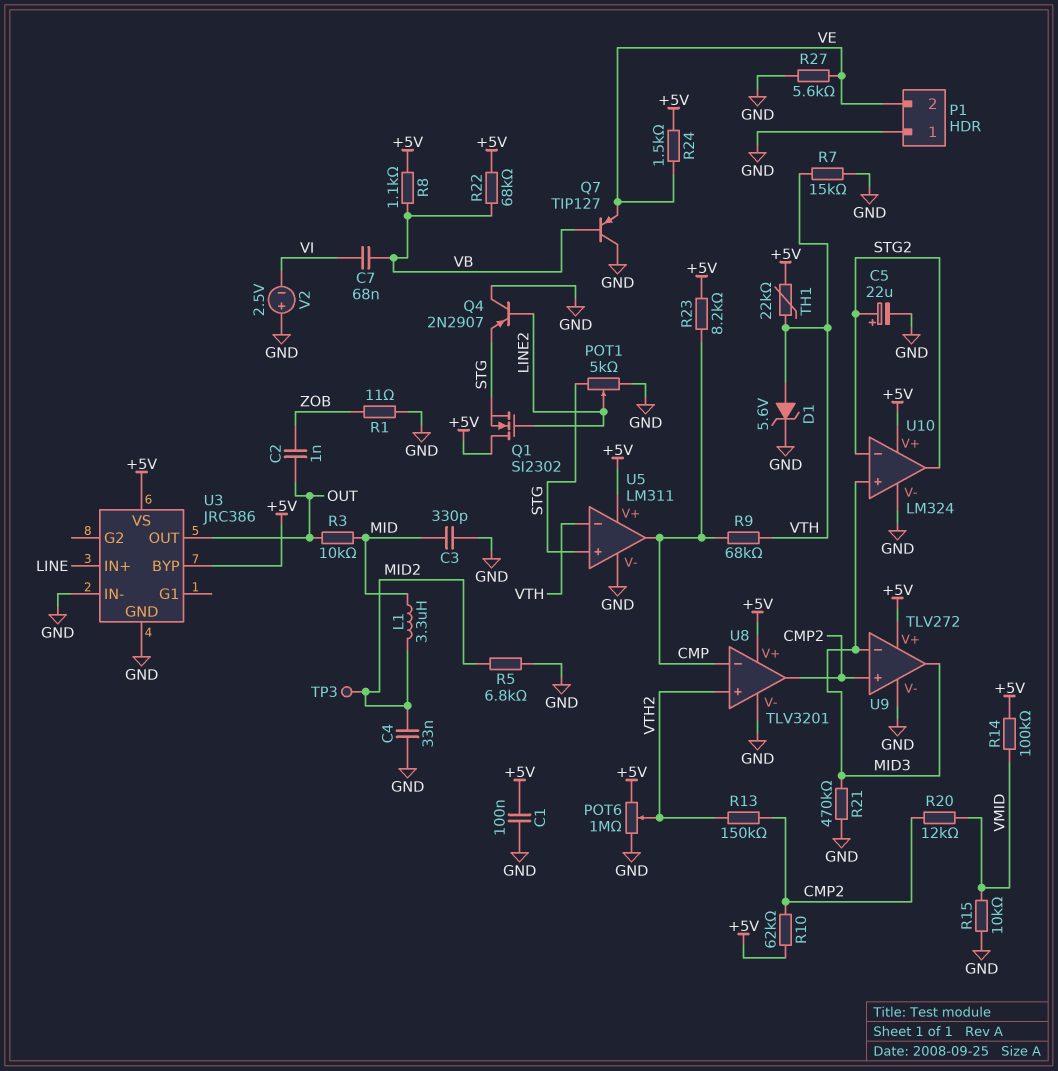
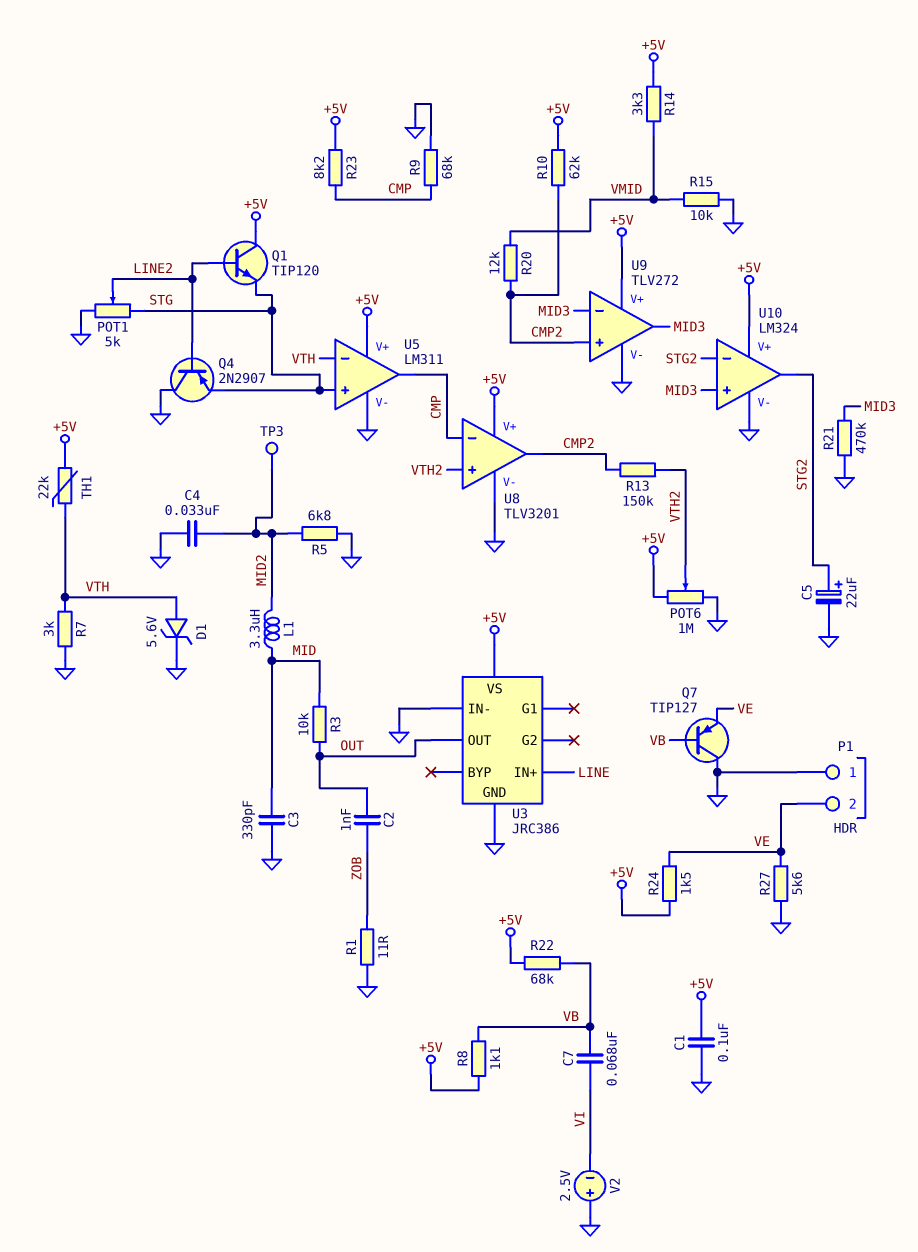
Q1: NMOS SI2302 (G LINE2, D +5V, S STG) -> NPN TIP120 (B LINE2, C +5V, E STG)
R7: 15k (GND, VTH) -> 3k (GND, VTH)
R9: 68k (CMP, VTH) -> 68k (CMP, GND)
R14: 100k (+5V, VMID) -> 3.3k (+5V, VMID)
U3 pin BYP: +5V -> none

